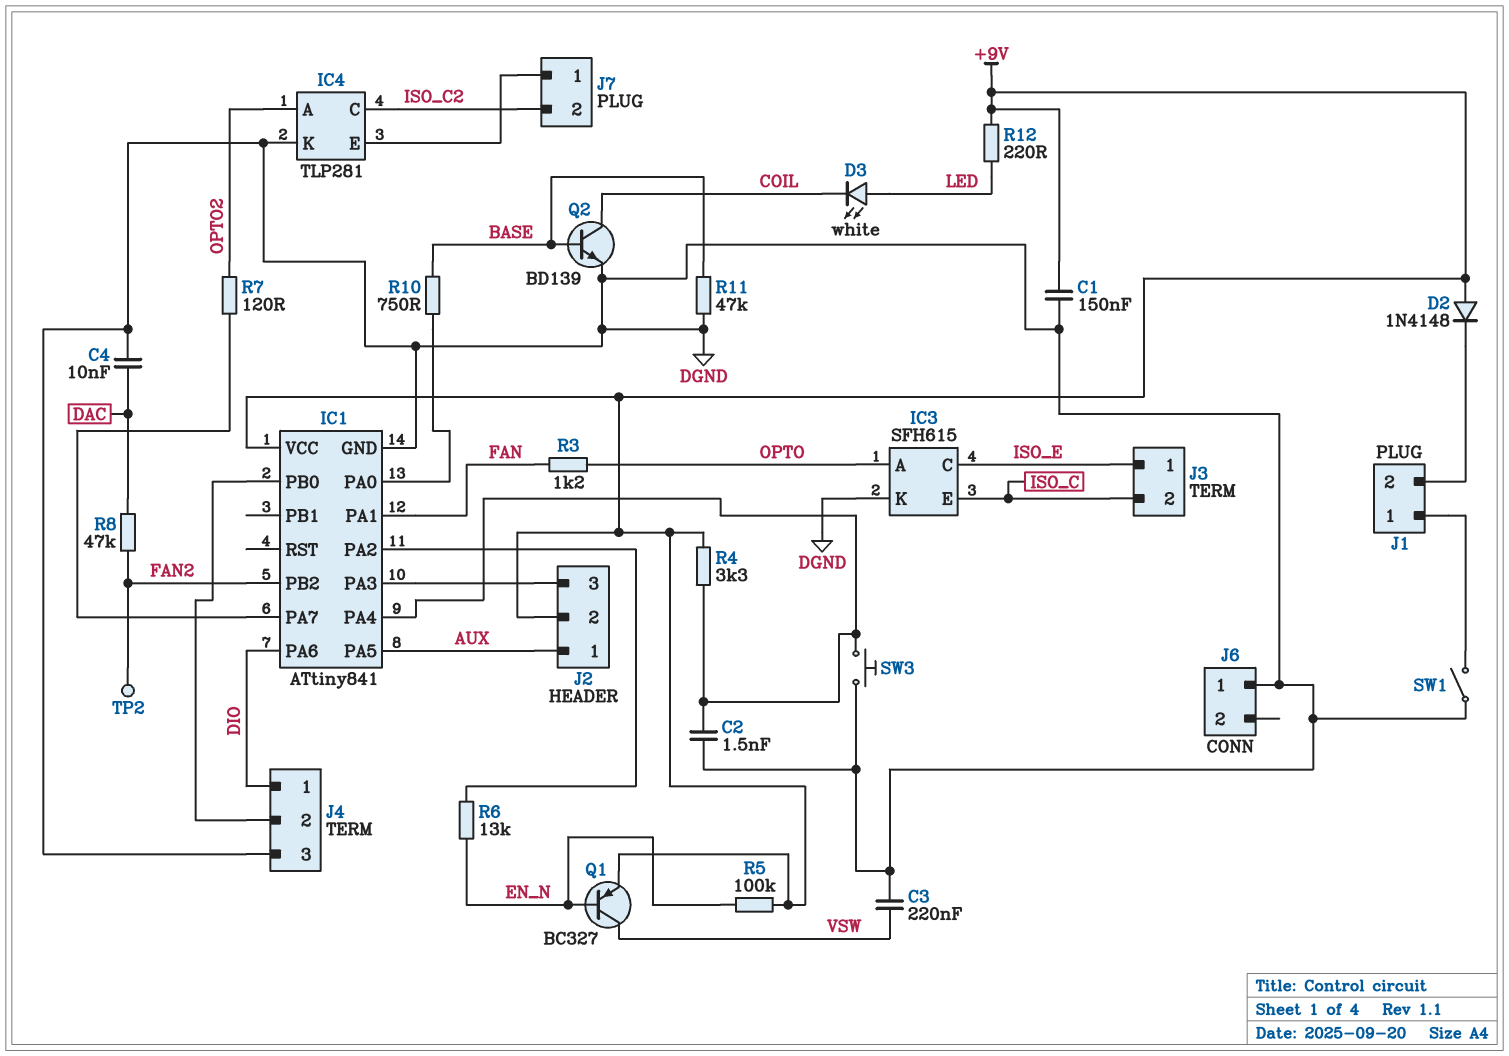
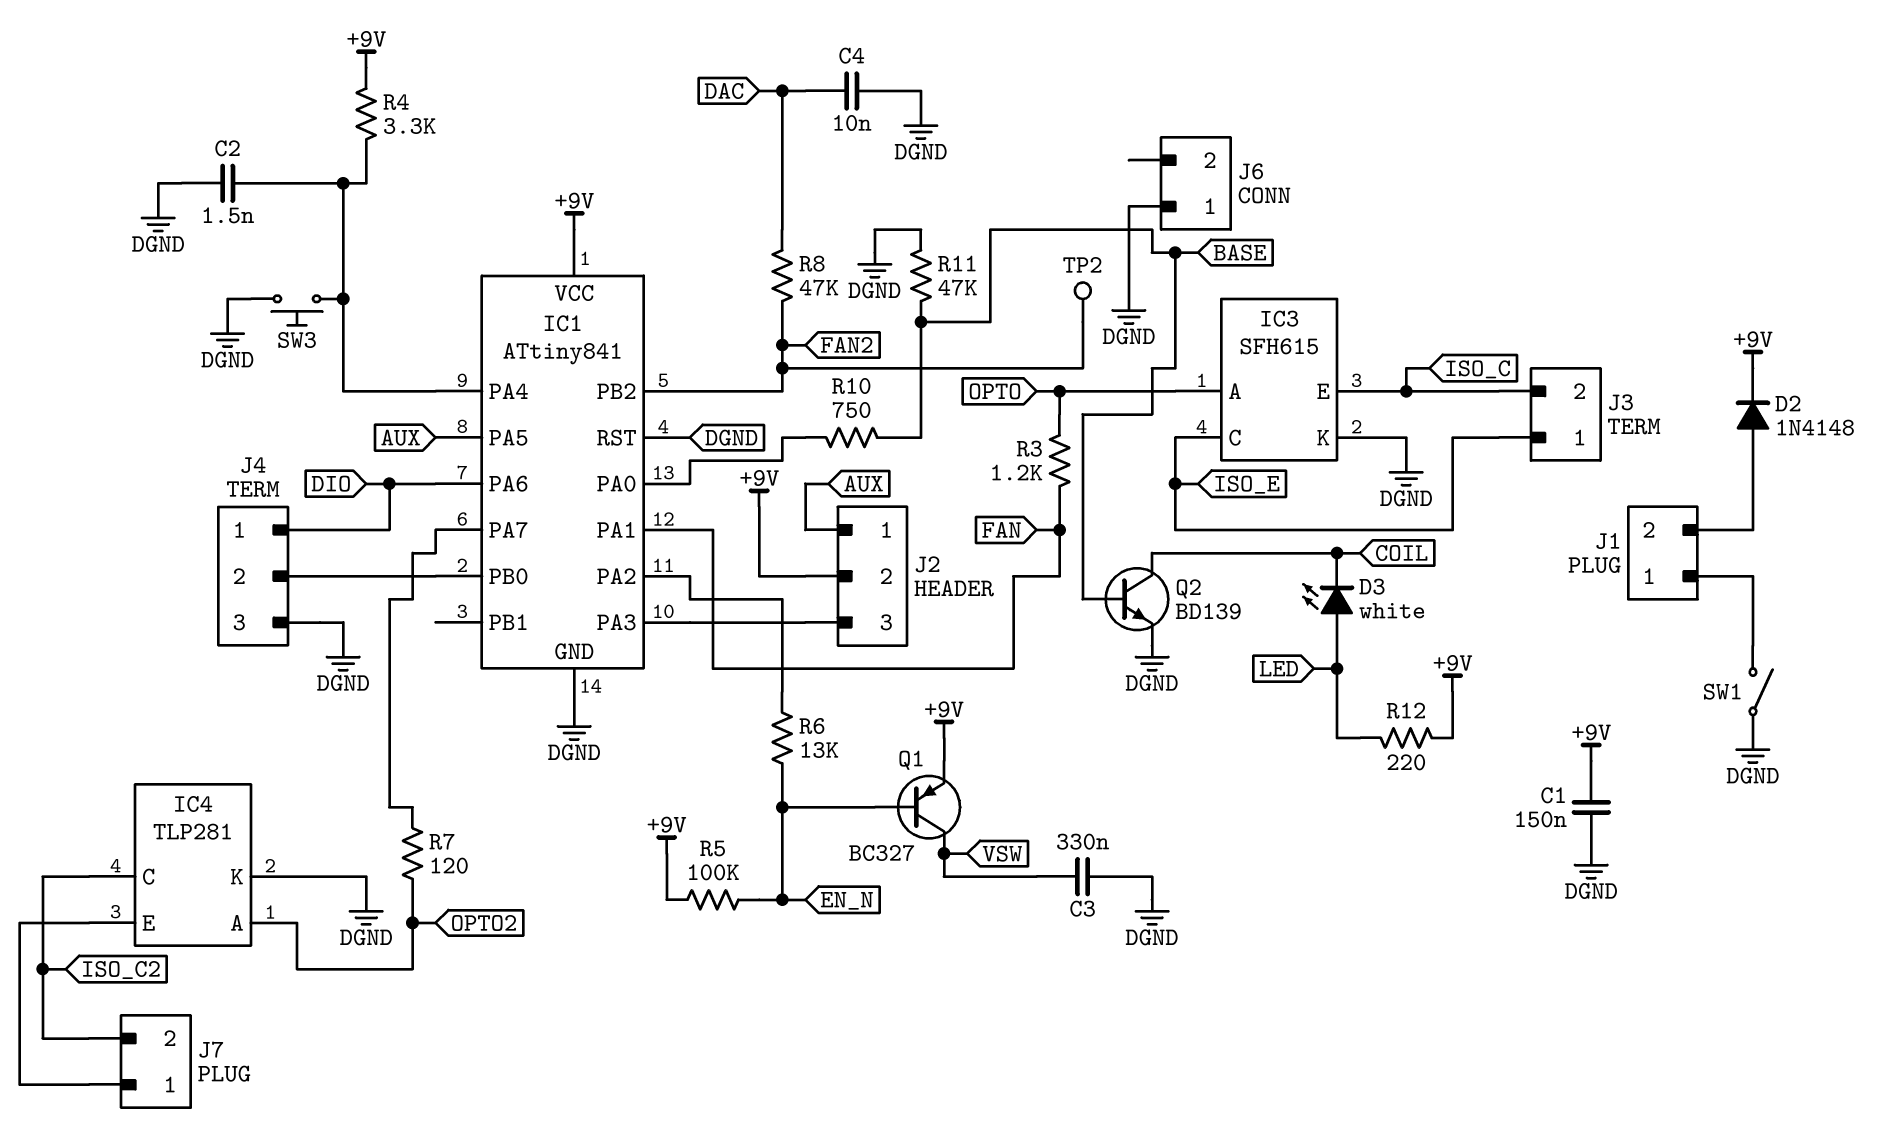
C3: 220nF (DGND, VSW) -> 330nF (DGND, VSW)
D2: diode 1N4148 (A +9V, K J1/2) -> diode 1N4148 (A J1/2, K +9V)
IC1 pin RST: none -> DGND

